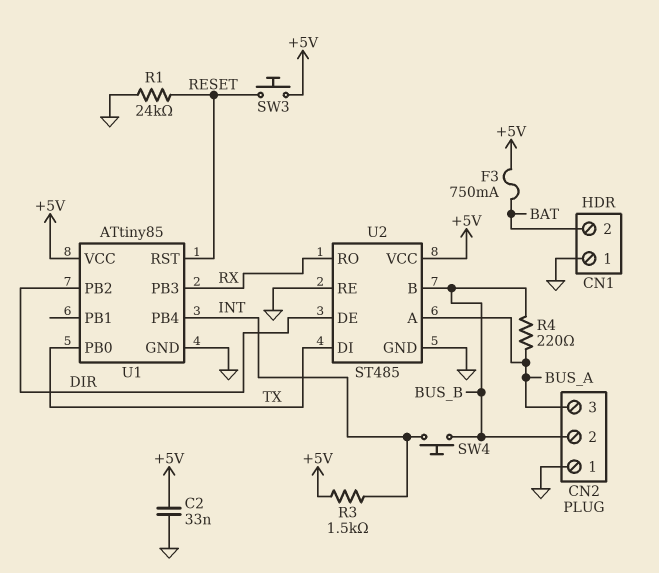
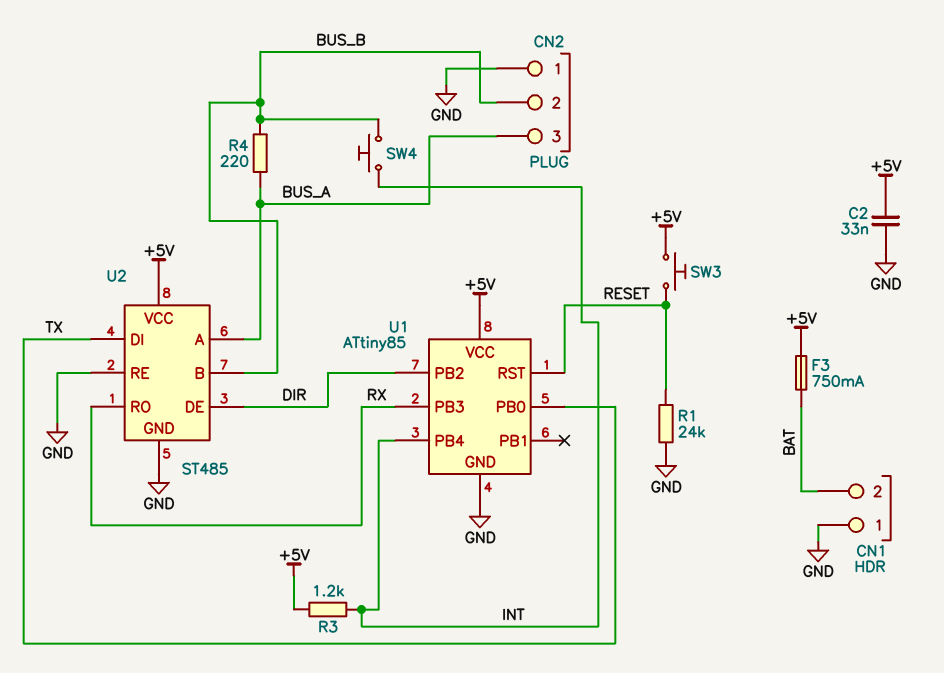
R3: 1.5k (+5V, INT) -> 1.2k (+5V, INT)

